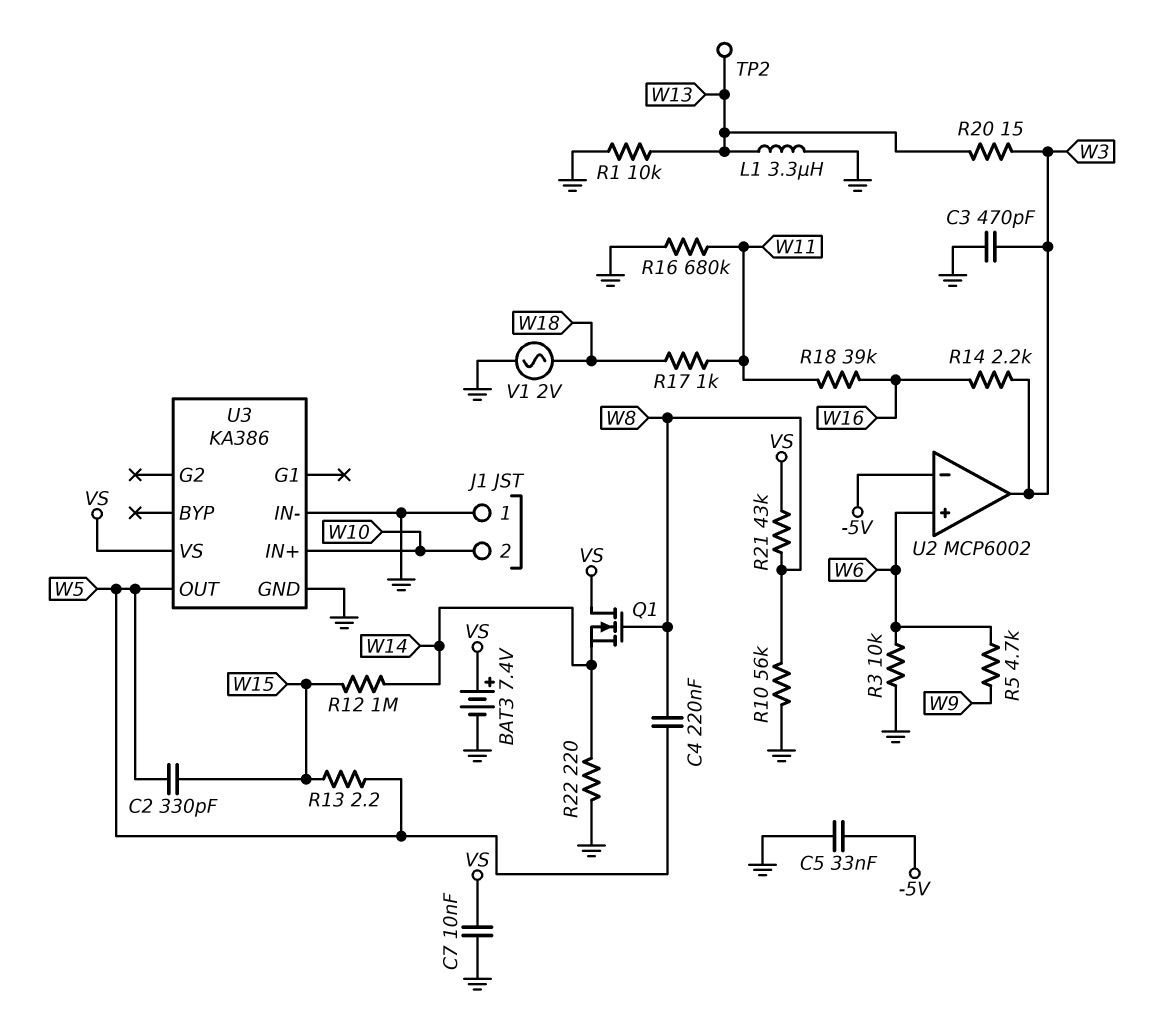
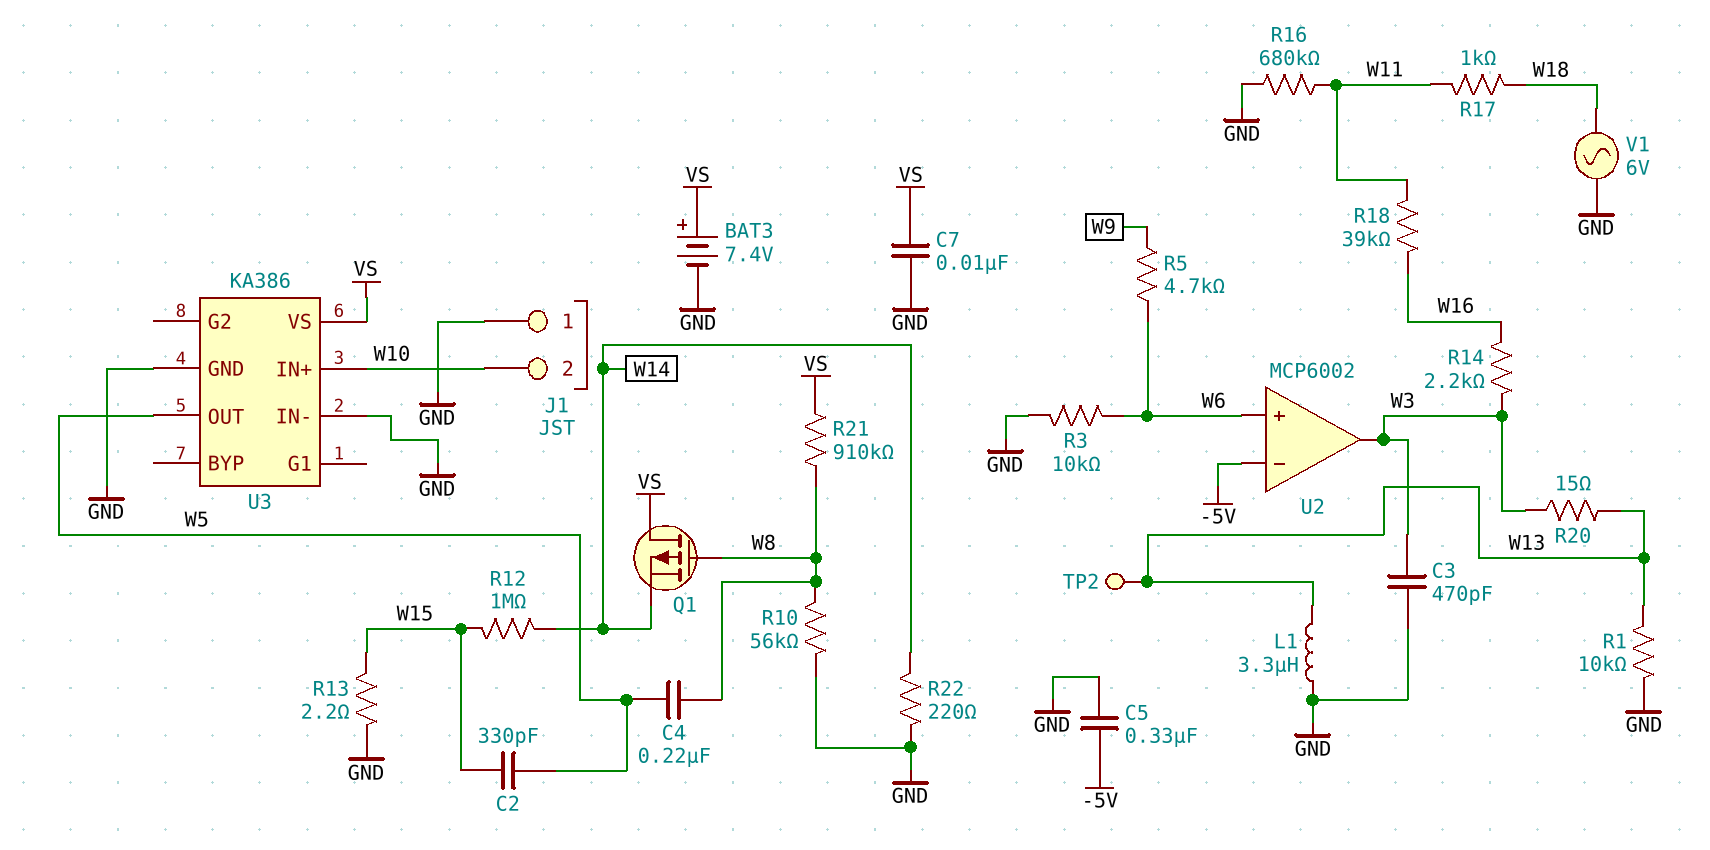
C5: 33nF (-5V, GND) -> 330nF (-5V, GND)
Q1: NMOS (G W8, D VS, S W14) -> PMOS (G W8, D VS, S W14)
R13: 2.2 (W5, W15) -> 2.2 (GND, W15)
R21: 43k (VS, W8) -> 910k (VS, W8)
V1: AC 2V (GND, W18) -> AC 6V (GND, W18)

